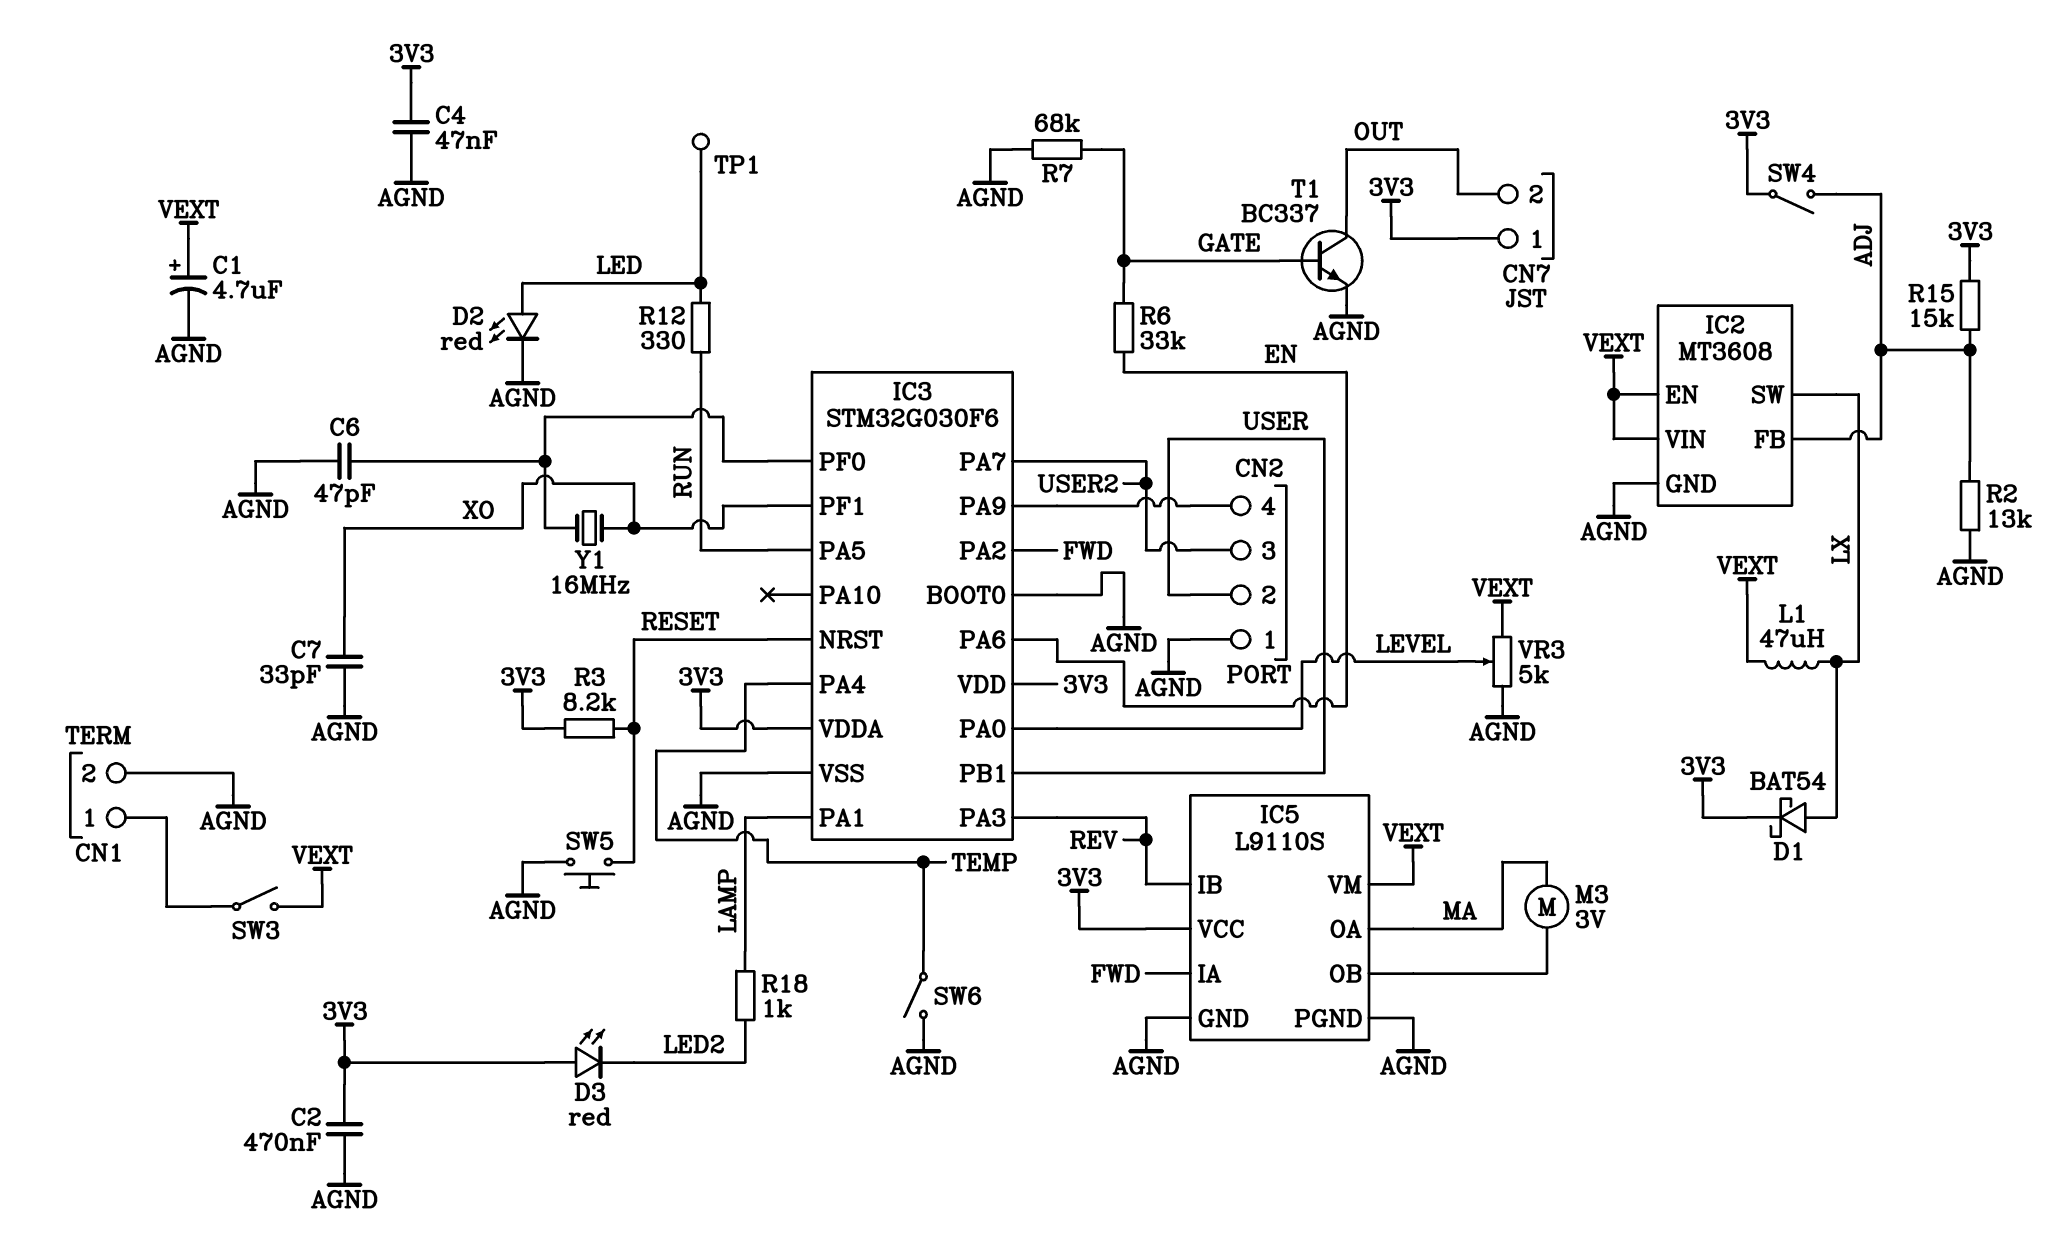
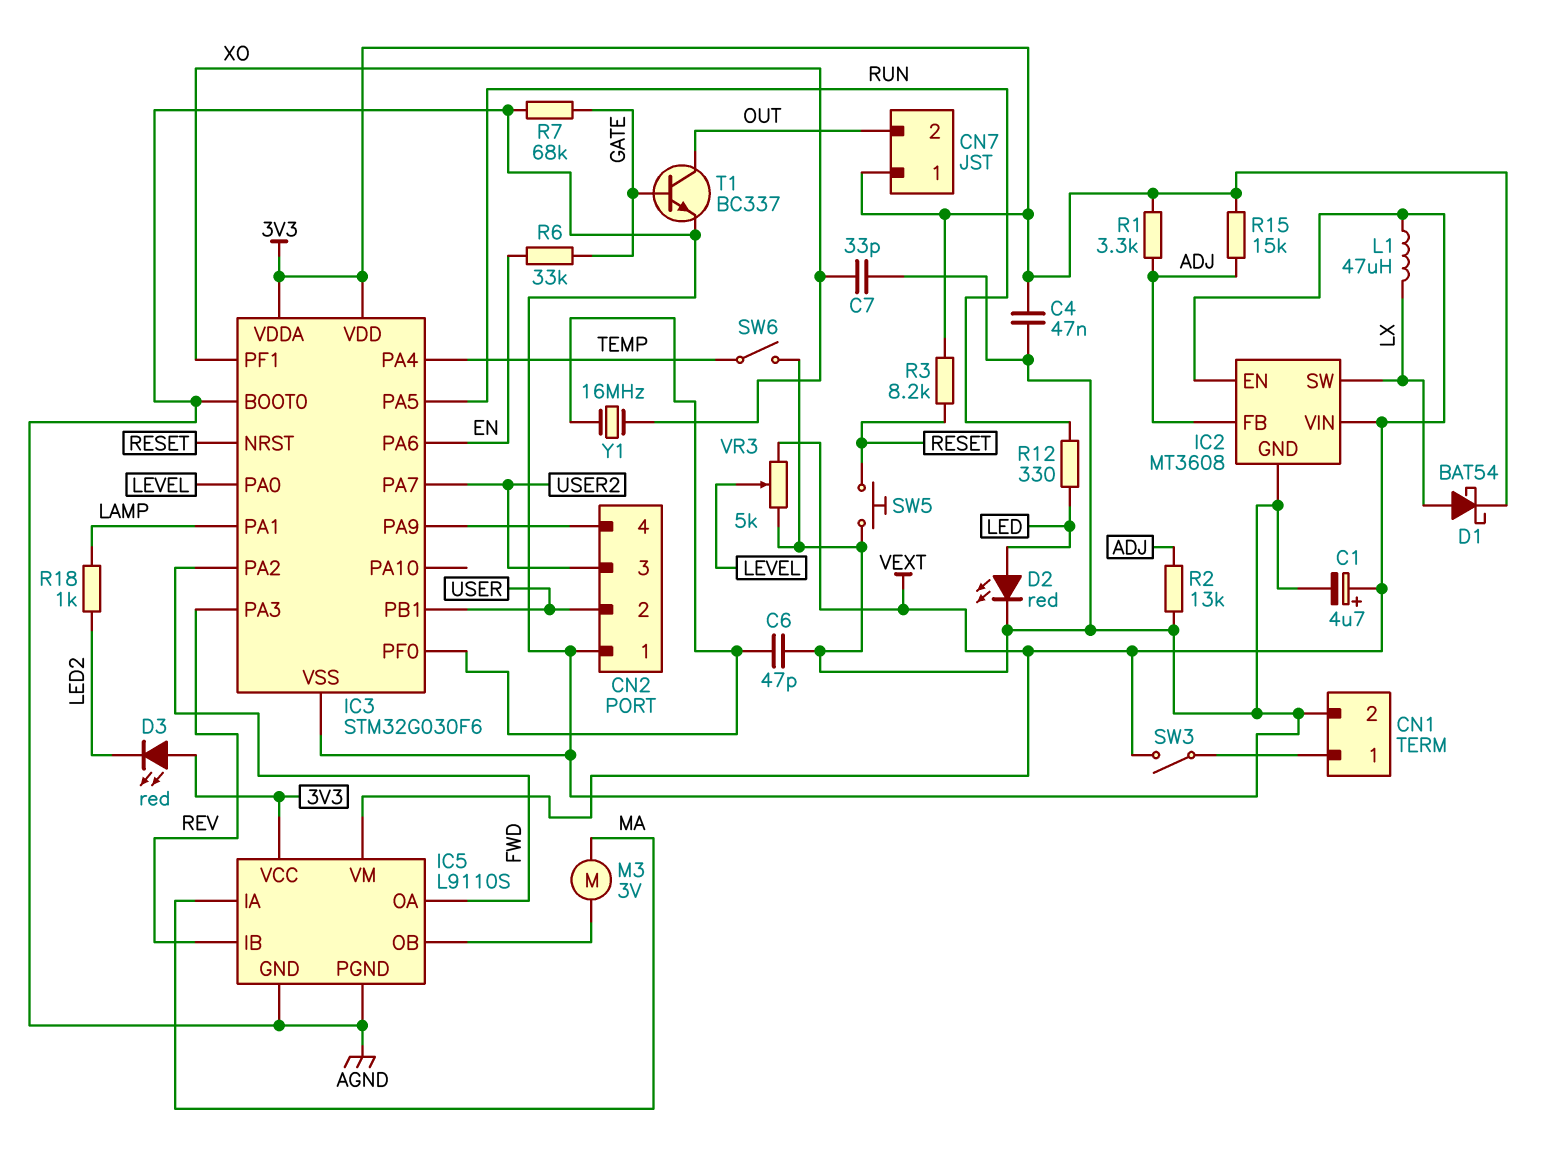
C2: 470nF (3V3, AGND) -> none
IC5 pin IA: FWD -> MA
IC5 pin OA: MA -> FWD
R1: none -> 3.3k (3V3, ADJ)
SW4: switch (3V3, ADJ) -> none
TP1: test point (LED) -> none

